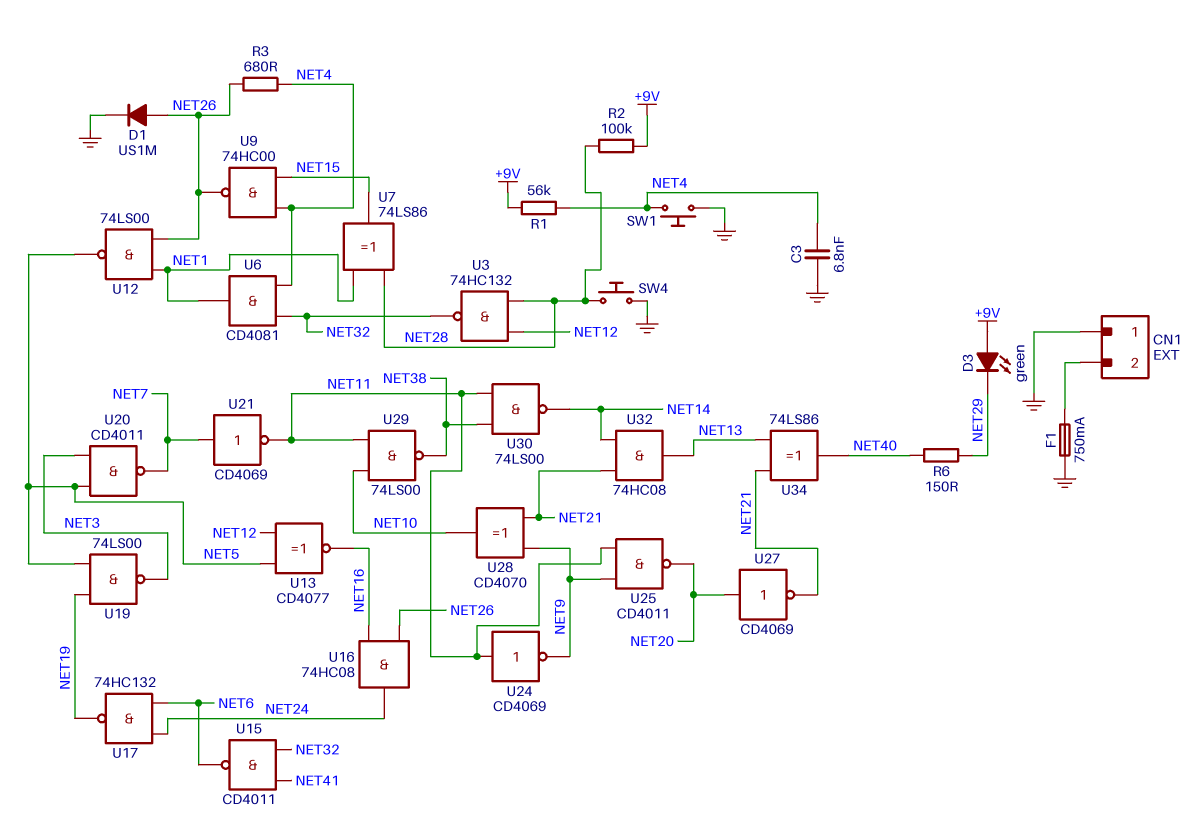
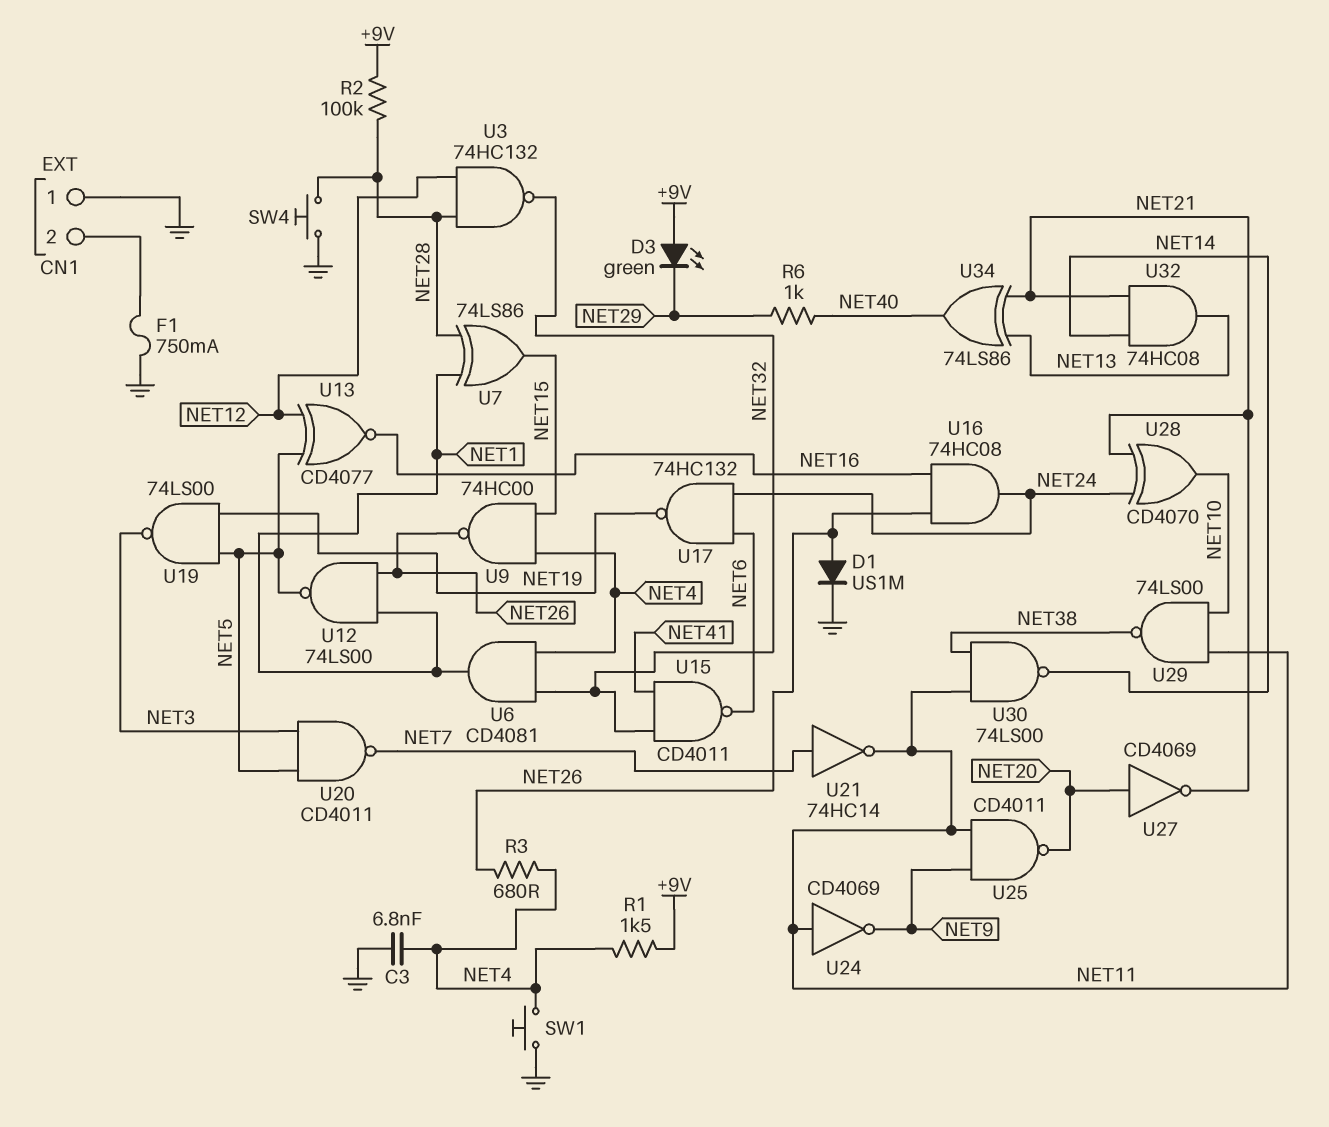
R1: 56k (+9V, NET4) -> 1.5k (+9V, NET4)
R6: 150 (NET29, NET40) -> 1k (NET29, NET40)
U21: NOT CD4069 (in NET7, out NET11) -> NOT 74HC14 (in NET7, out NET11)
U28: XOR CD4070 (in NET9, in NET21, out NET10) -> XOR CD4070 (in NET21, in NET24, out NET10)

